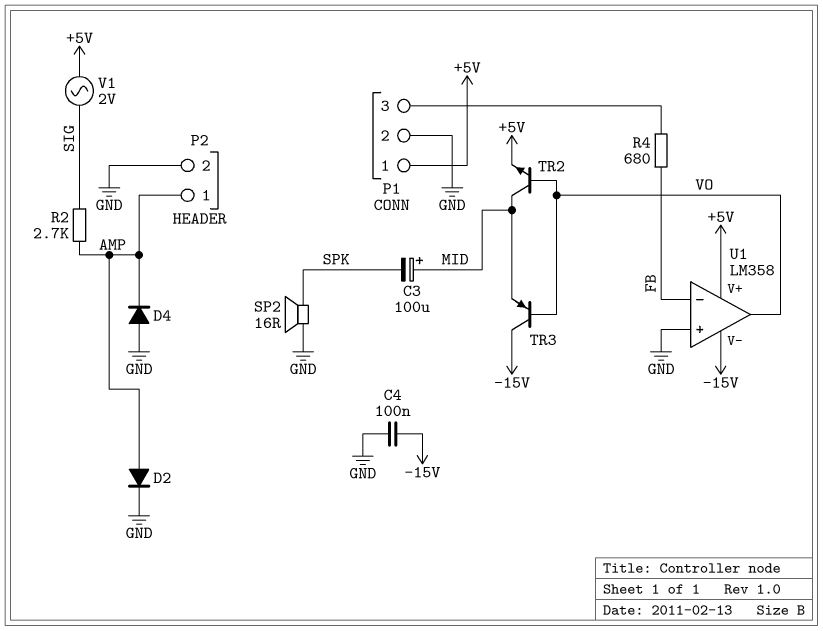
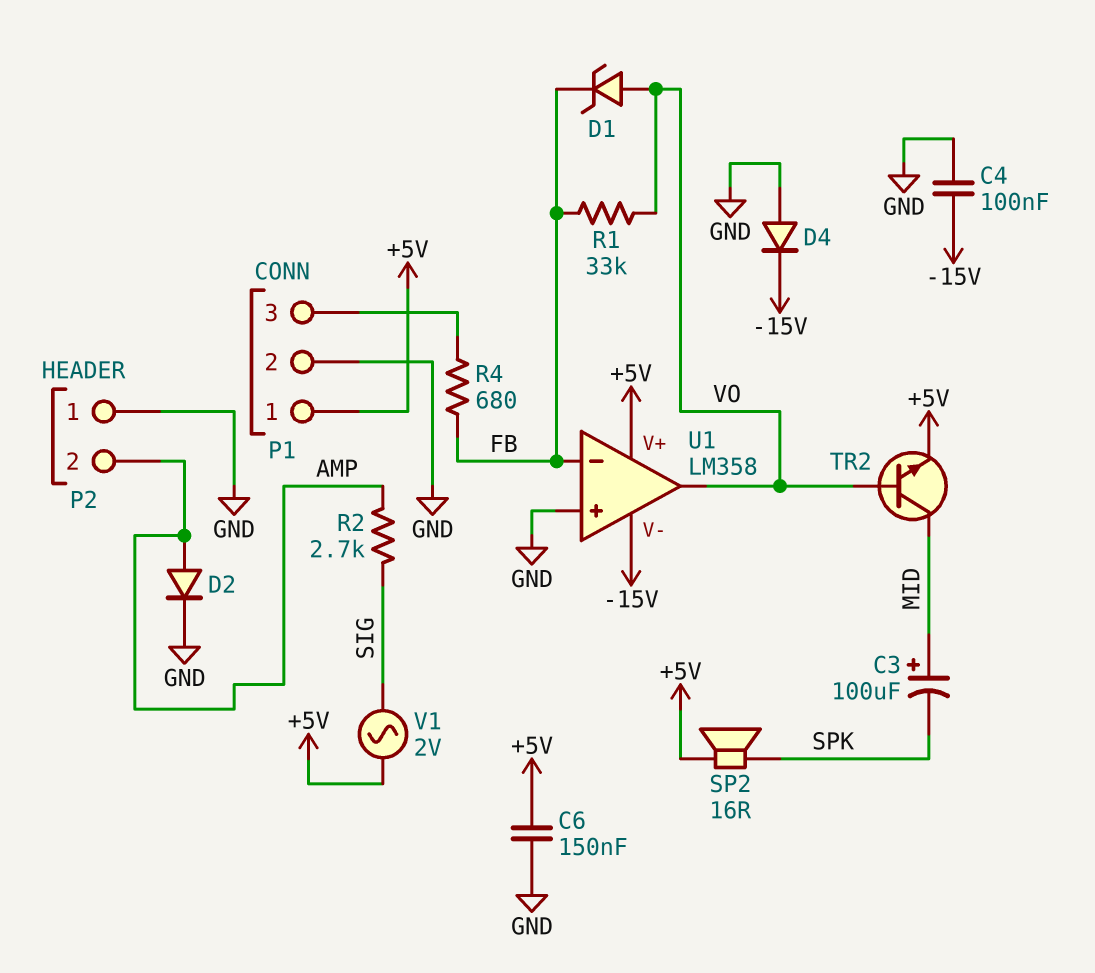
C6: none -> 150nF (+5V, GND)
D1: none -> zener (A VO, K FB)
D4: diode (A GND, K AMP) -> diode (A GND, K -15V)
P2 pin 1: AMP -> GND
P2 pin 2: GND -> AMP
R1: none -> 33k (FB, VO)
SP2: speaker 16R (GND, SPK) -> speaker 16R (+5V, SPK)
TR3: PNP (B VO, C -15V, E MID) -> none

